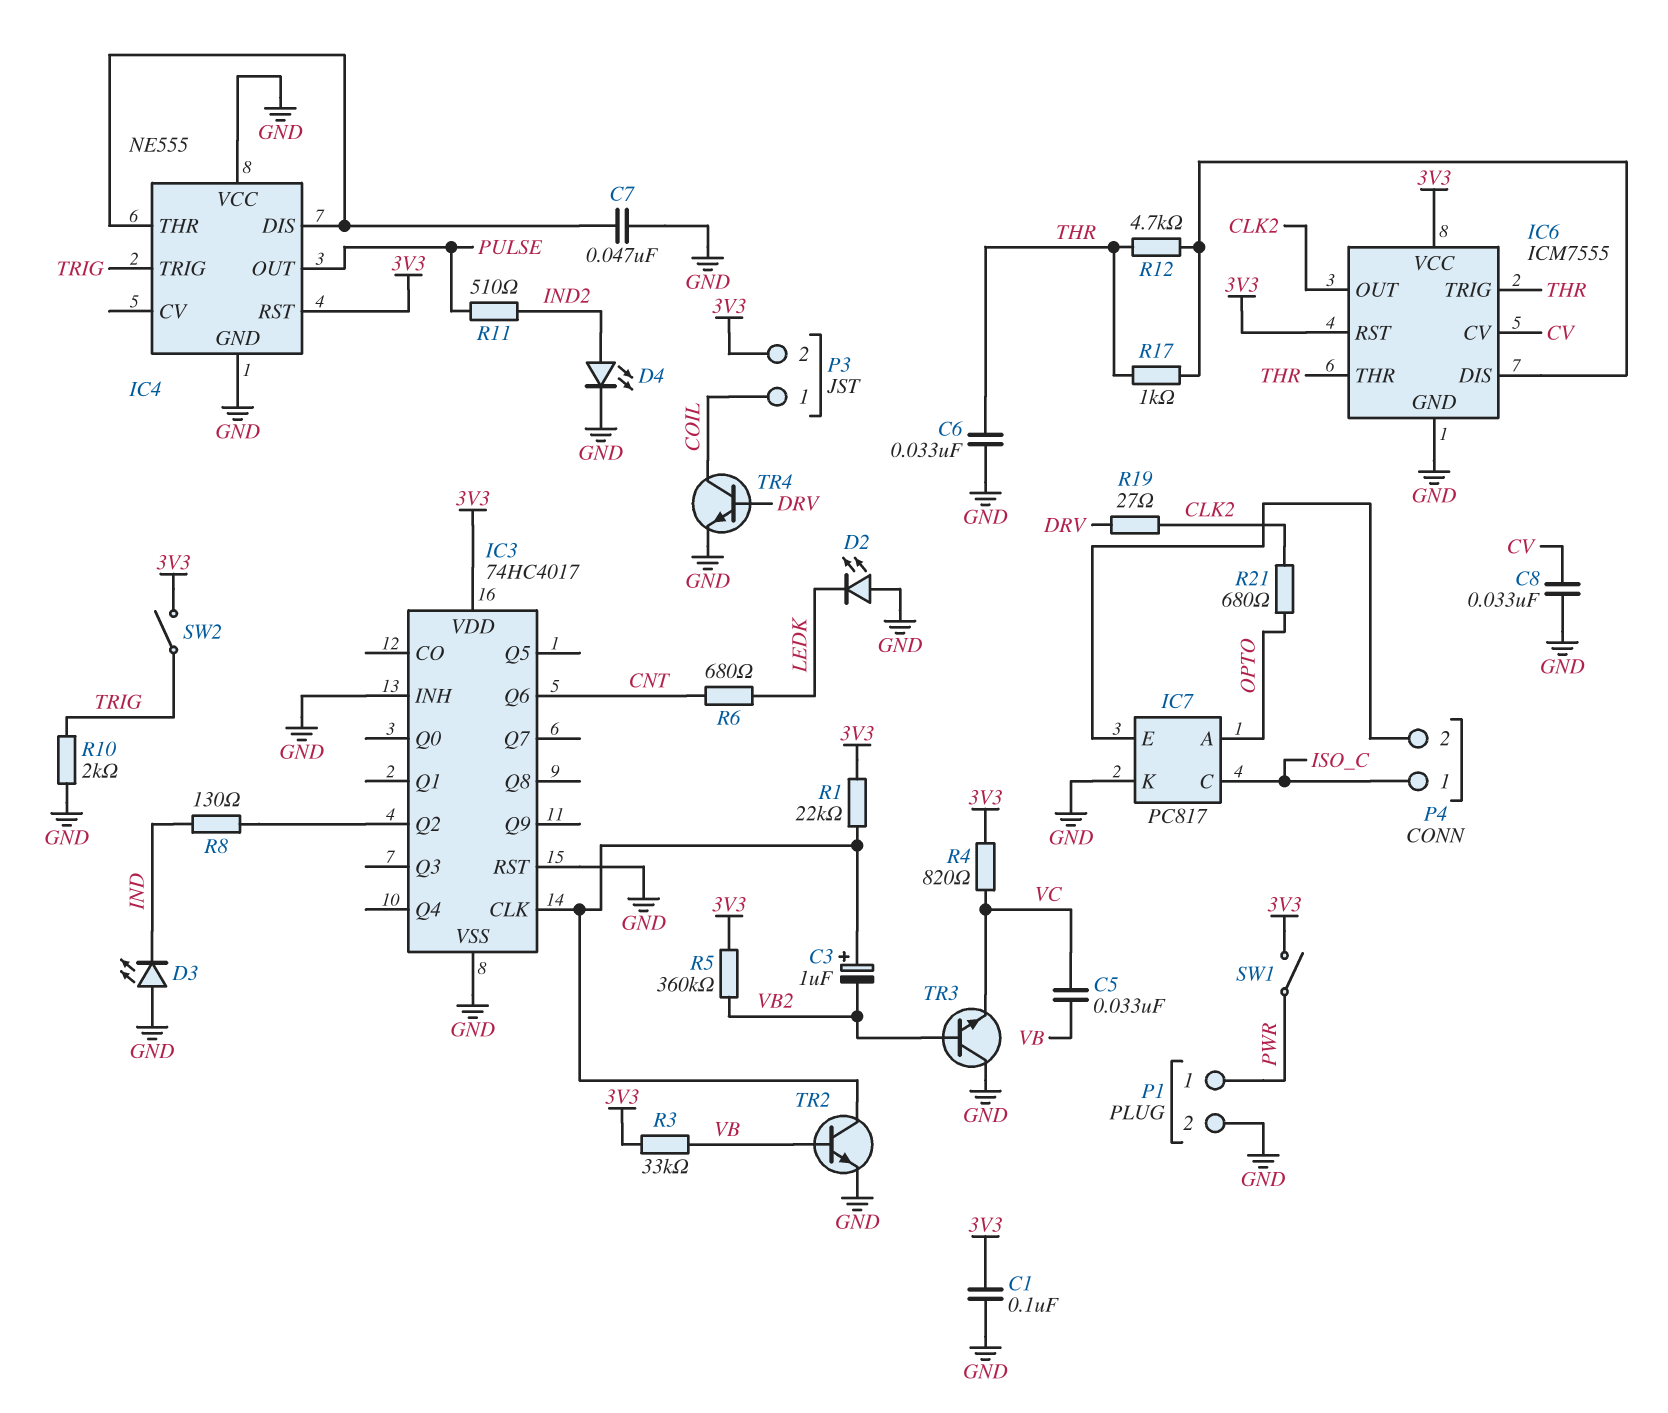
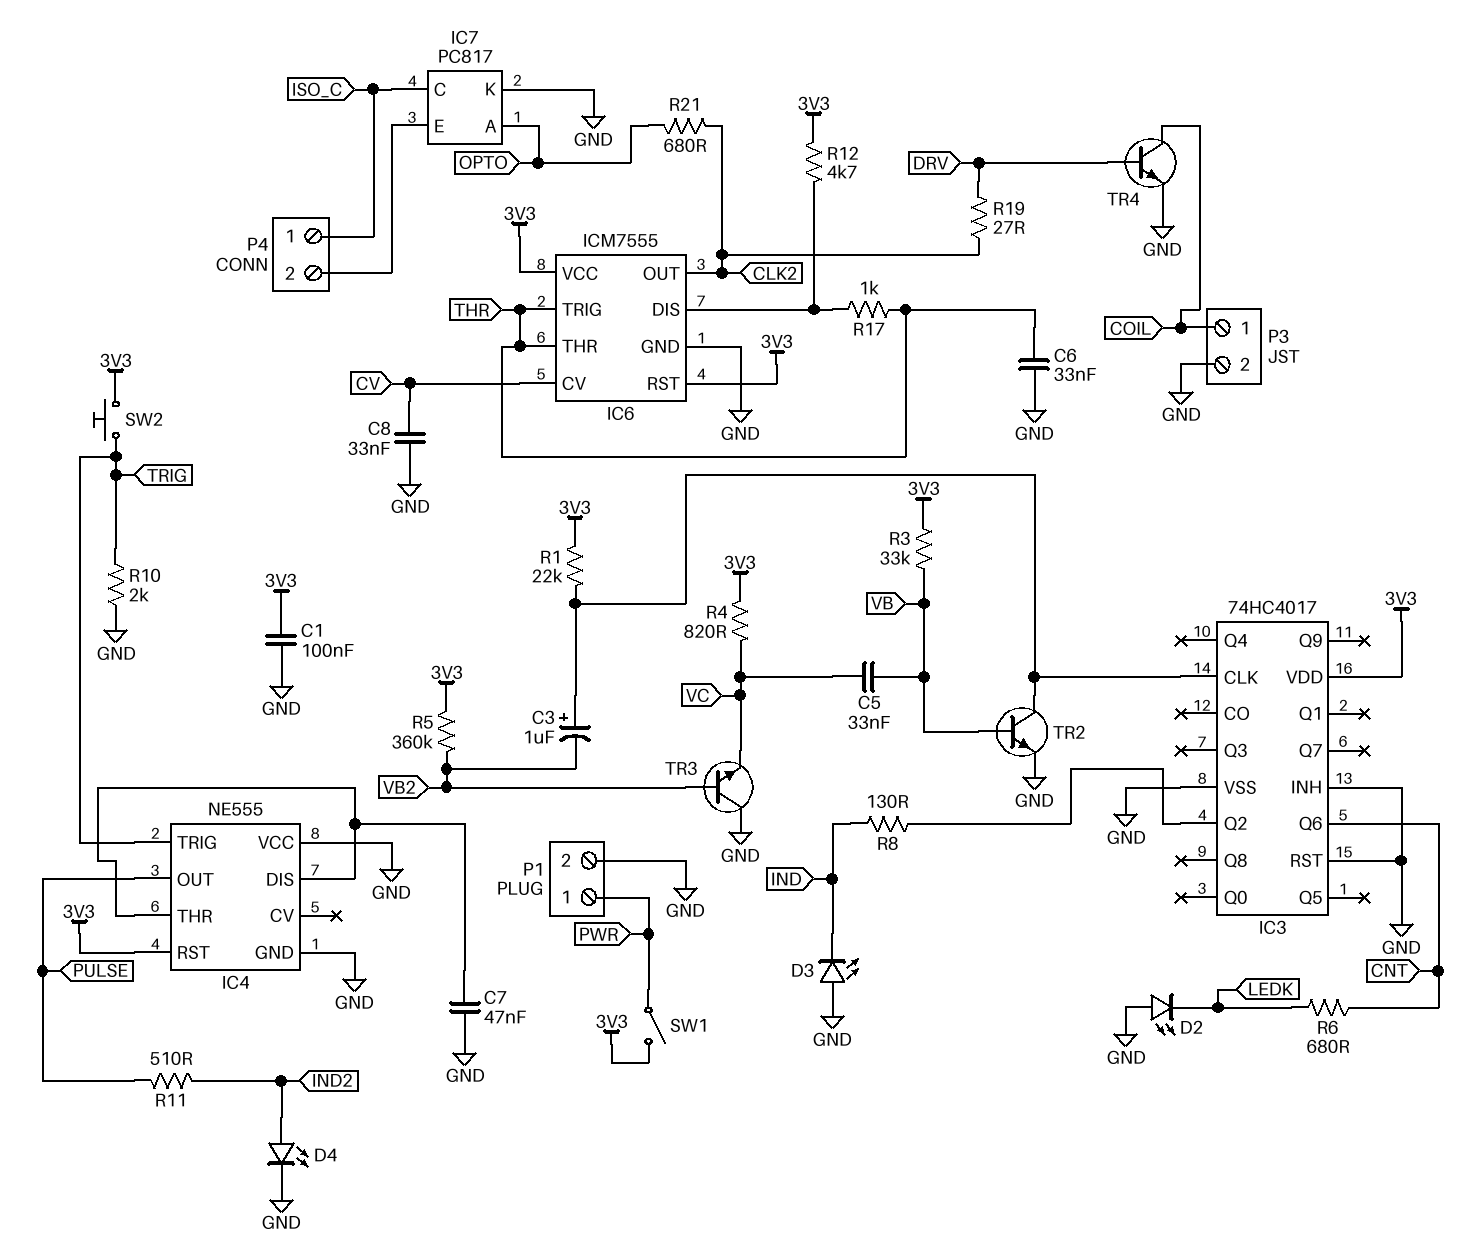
P3 pin 2: 3V3 -> GND
R12: 4.7k (IC6/DIS, THR) -> 4.7k (3V3, IC6/DIS)
SW2: switch (3V3, TRIG) -> button (3V3, TRIG)

